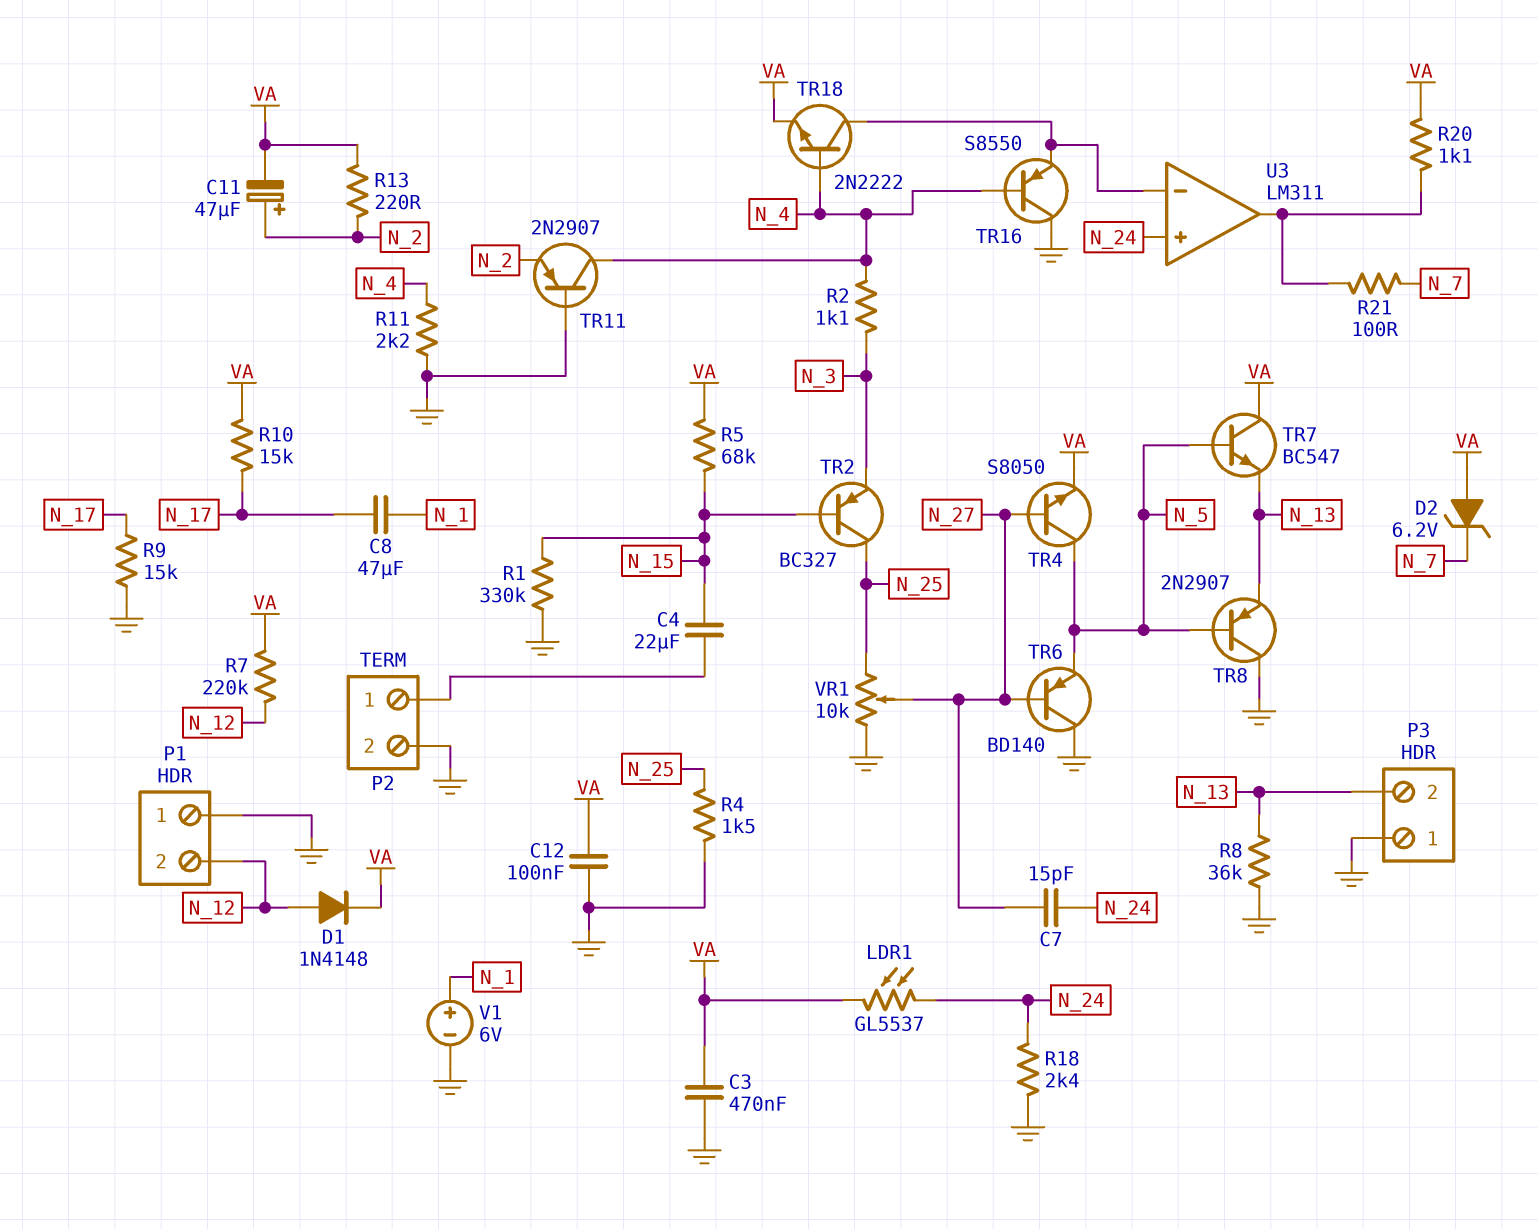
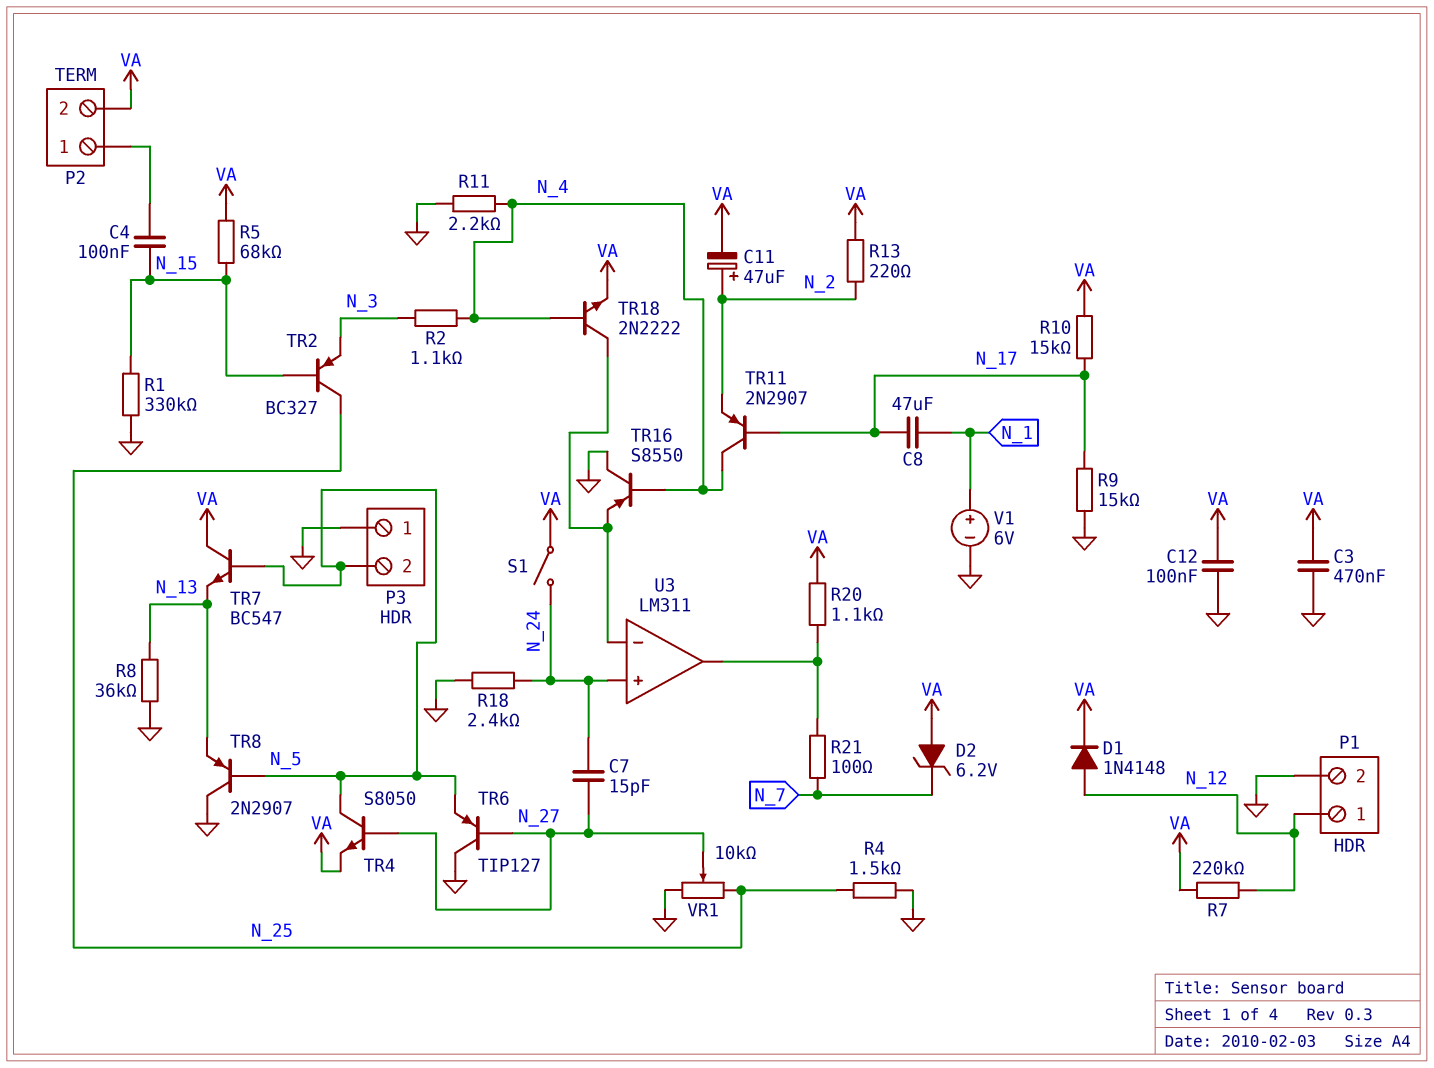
C4: 22uF (N_15, P2/1) -> 100nF (N_15, P2/1)
LDR1: GL5537 (N_24, VA) -> none
P1 pin 1: GND -> N_12
P1 pin 2: N_12 -> GND
P2 pin 2: GND -> VA
P3 pin 2: N_13 -> N_5
S1: none -> switch (N_24, VA)
TR6: PNP BD140 (B N_27, C GND, E N_5) -> PNP TIP127 (B N_27, C GND, E N_5)
TR11: PNP 2N2907 (B GND, C N_4, E N_2) -> PNP 2N2907 (B N_17, C N_4, E N_2)

